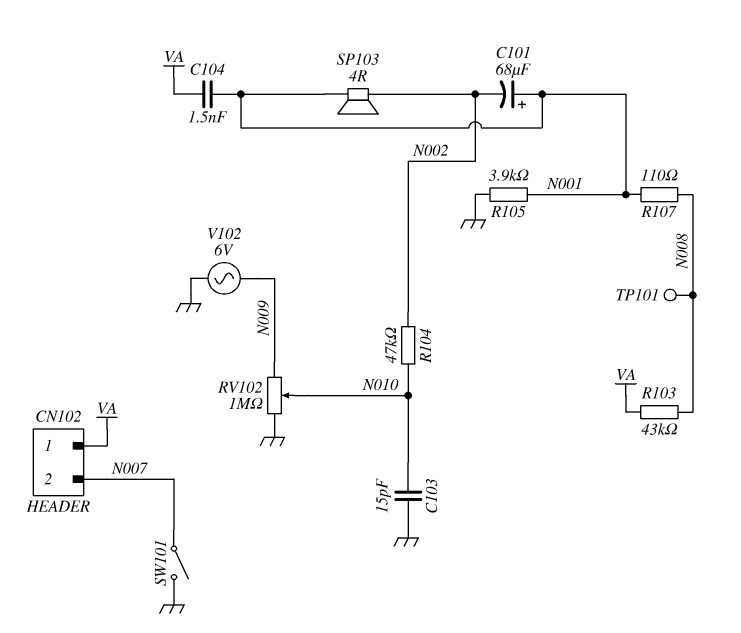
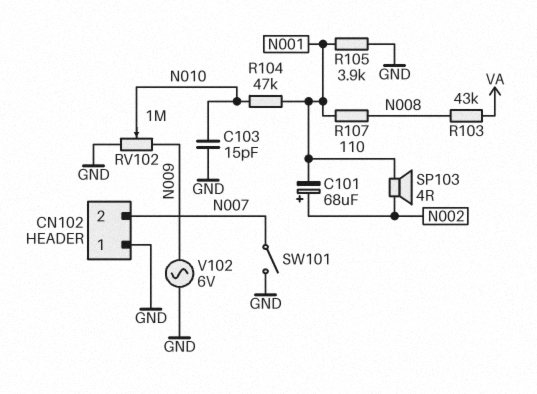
C101: 68uF (plus N001, minus N002) -> 68uF (plus N002, minus N001)
C104: 1.5nF (N001, VA) -> none
CN102 pin 1: VA -> GND
R104: 47k (N002, N010) -> 47k (N001, N010)
TP101: test point (N008) -> none

